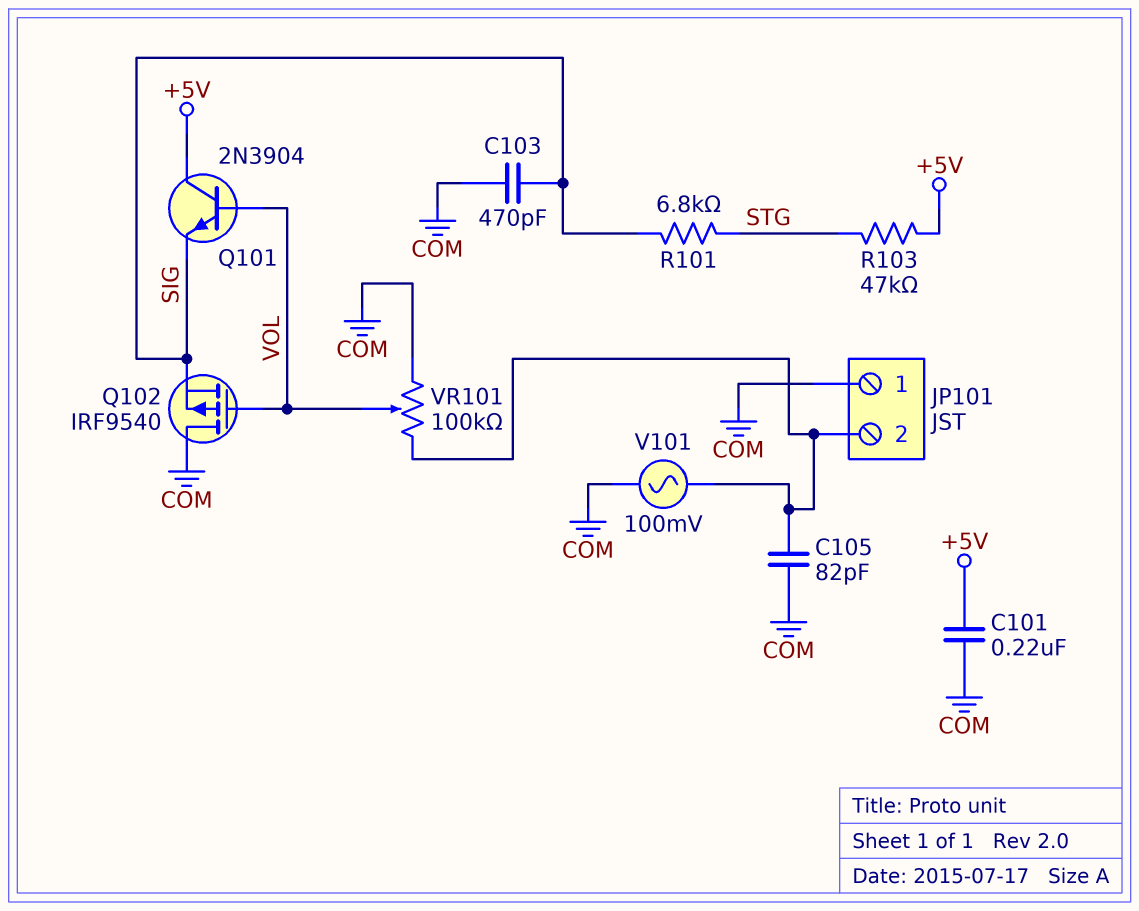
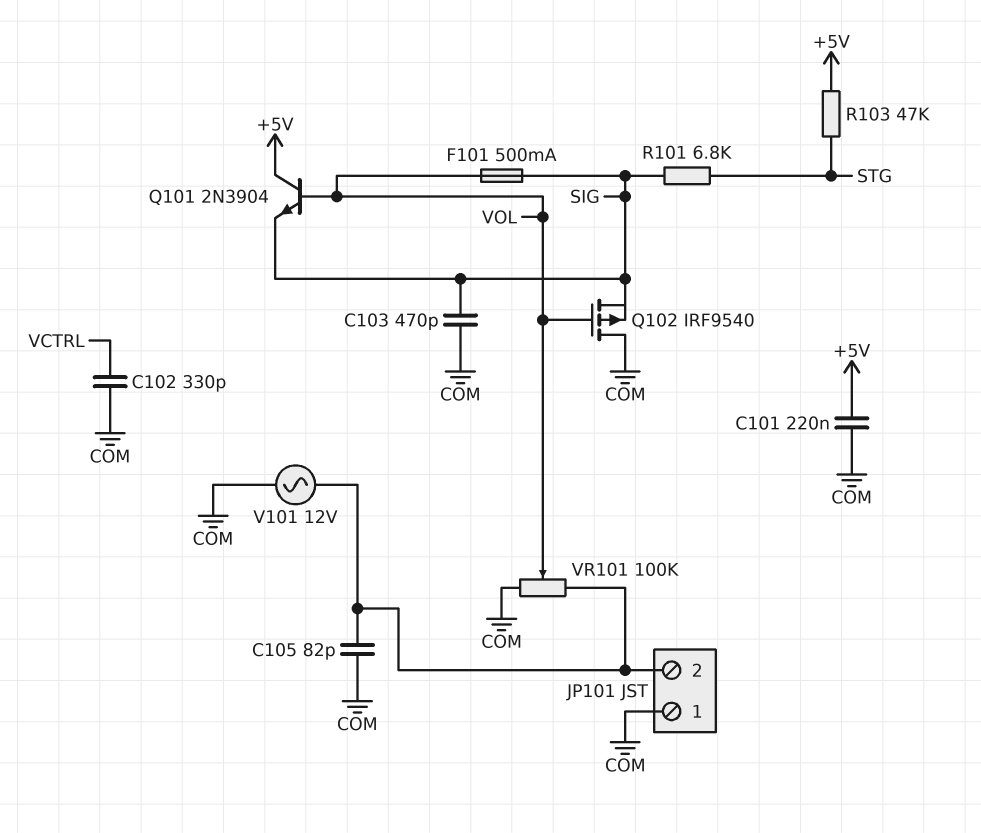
C102: none -> 330pF (COM, VCTRL)
F101: none -> 500mA (SIG, VOL)
V101: AC 100mV (COM, JP101/2) -> AC 12V (COM, JP101/2)

